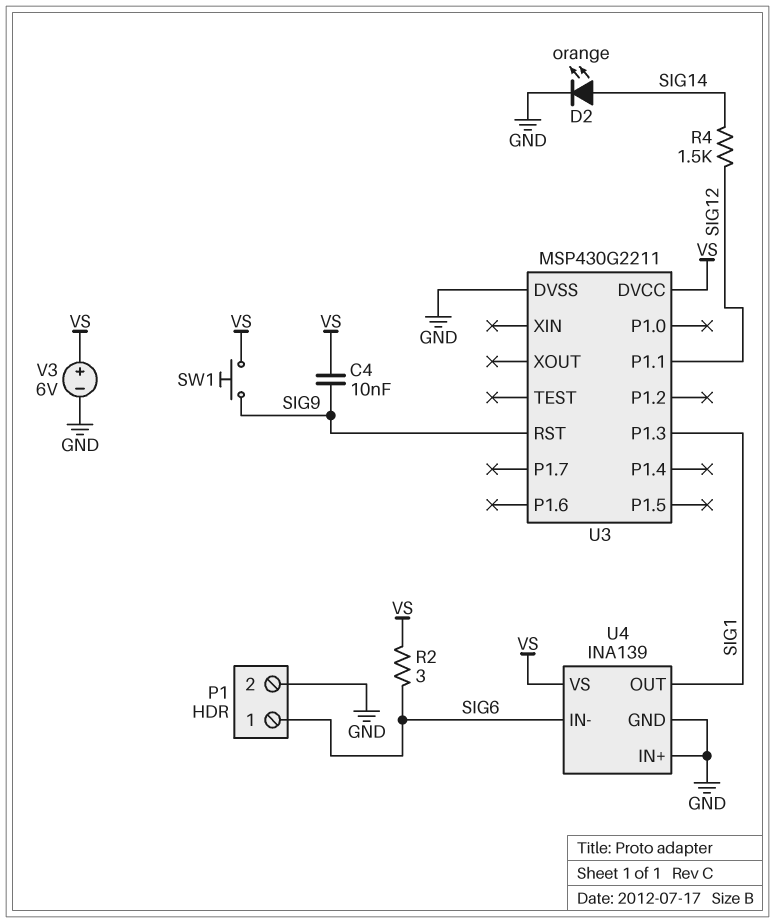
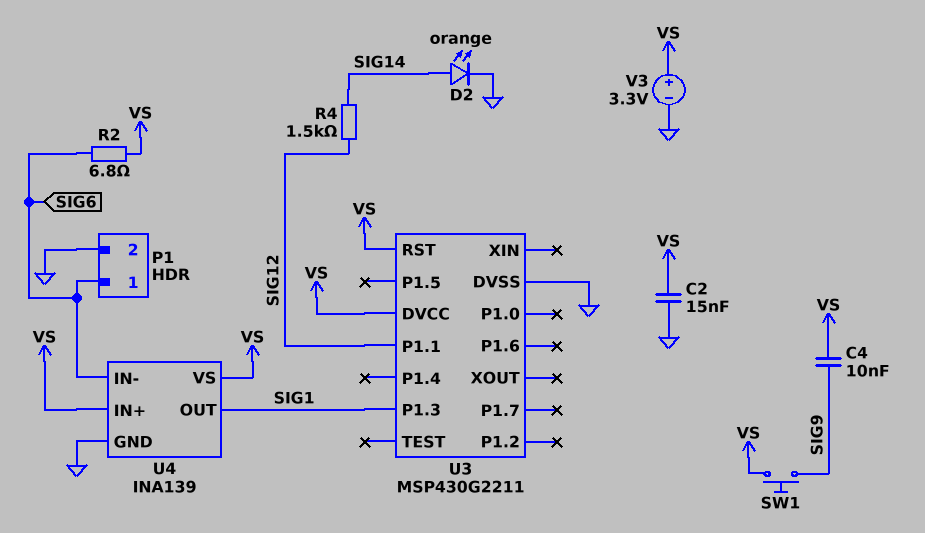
C2: none -> 15nF (GND, VS)
R2: 3 (SIG6, VS) -> 6.8 (SIG6, VS)
U3 pin RST: SIG9 -> VS
U4 pin IN+: GND -> VS
V3: 6V (plus VS, minus GND) -> 3.3V (plus VS, minus GND)

